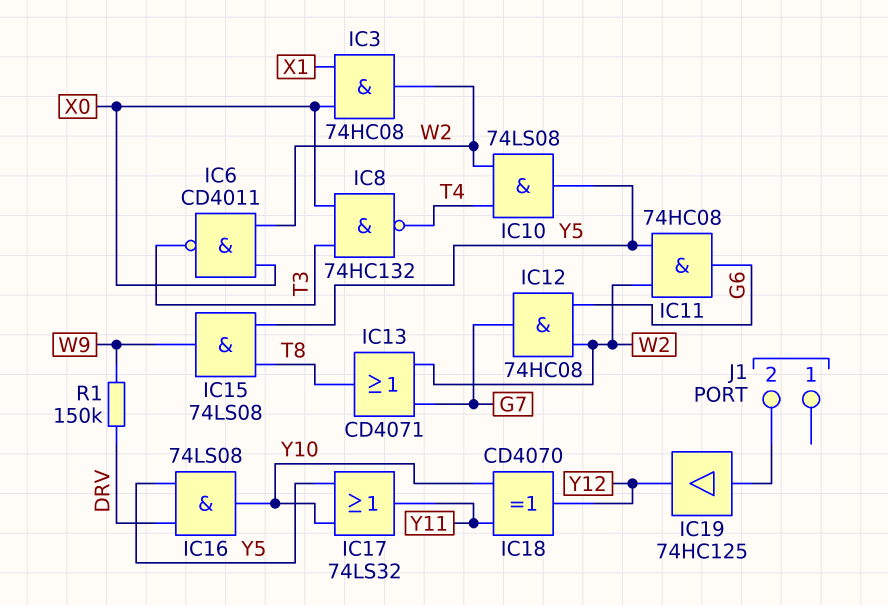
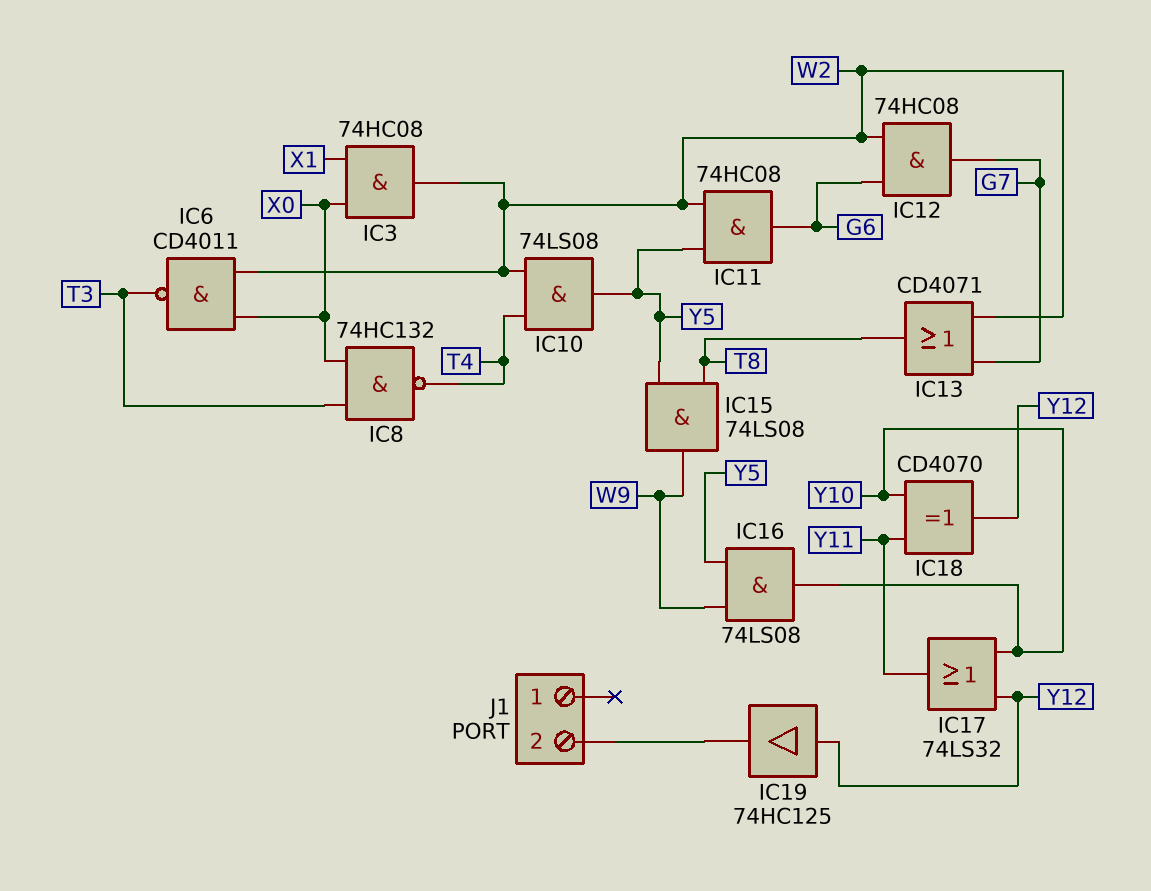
IC16: AND 74LS08 (in DRV, in Y5, out Y10) -> AND 74LS08 (in W9, in Y5, out Y10)
IC17: OR 74LS32 (in Y5, in Y10, out Y11) -> OR 74LS32 (in Y10, in Y12, out Y11)
IC19: buffer 74HC125 (in J1/2, out Y12) -> buffer 74HC125 (in Y12, out J1/2)
R1: 150k (DRV, W9) -> none

